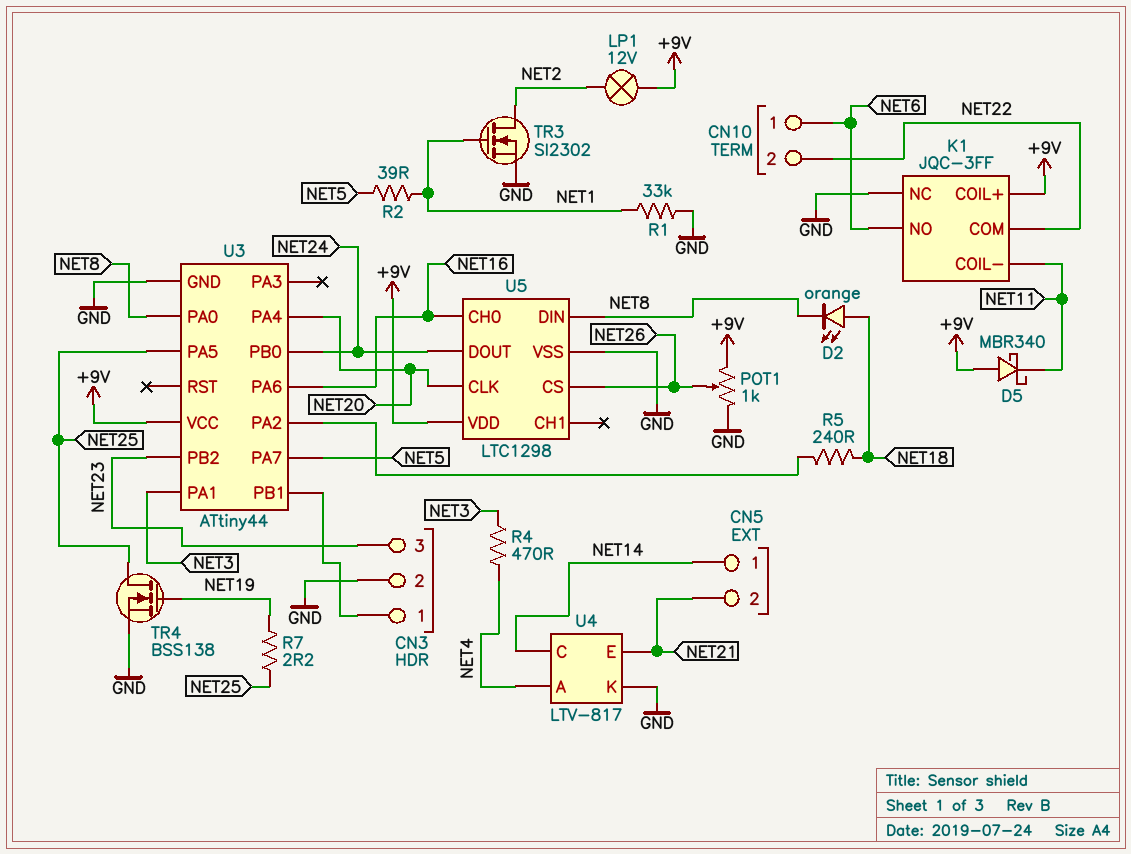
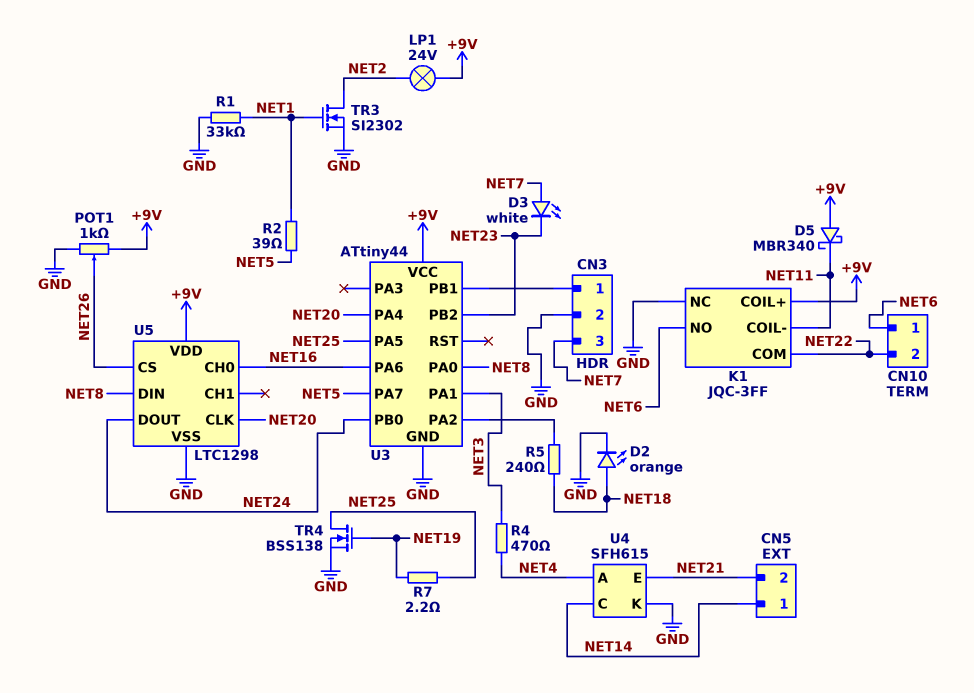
CN3 pin 3: NET23 -> NET7
D2: LED orange (A NET18, K NET8) -> LED orange (A NET18, K GND)
D3: none -> LED white (A NET7, K NET23)
LP1: lamp 12V (+9V, NET2) -> lamp 24V (+9V, NET2)
U4: LTV-817 -> SFH615

